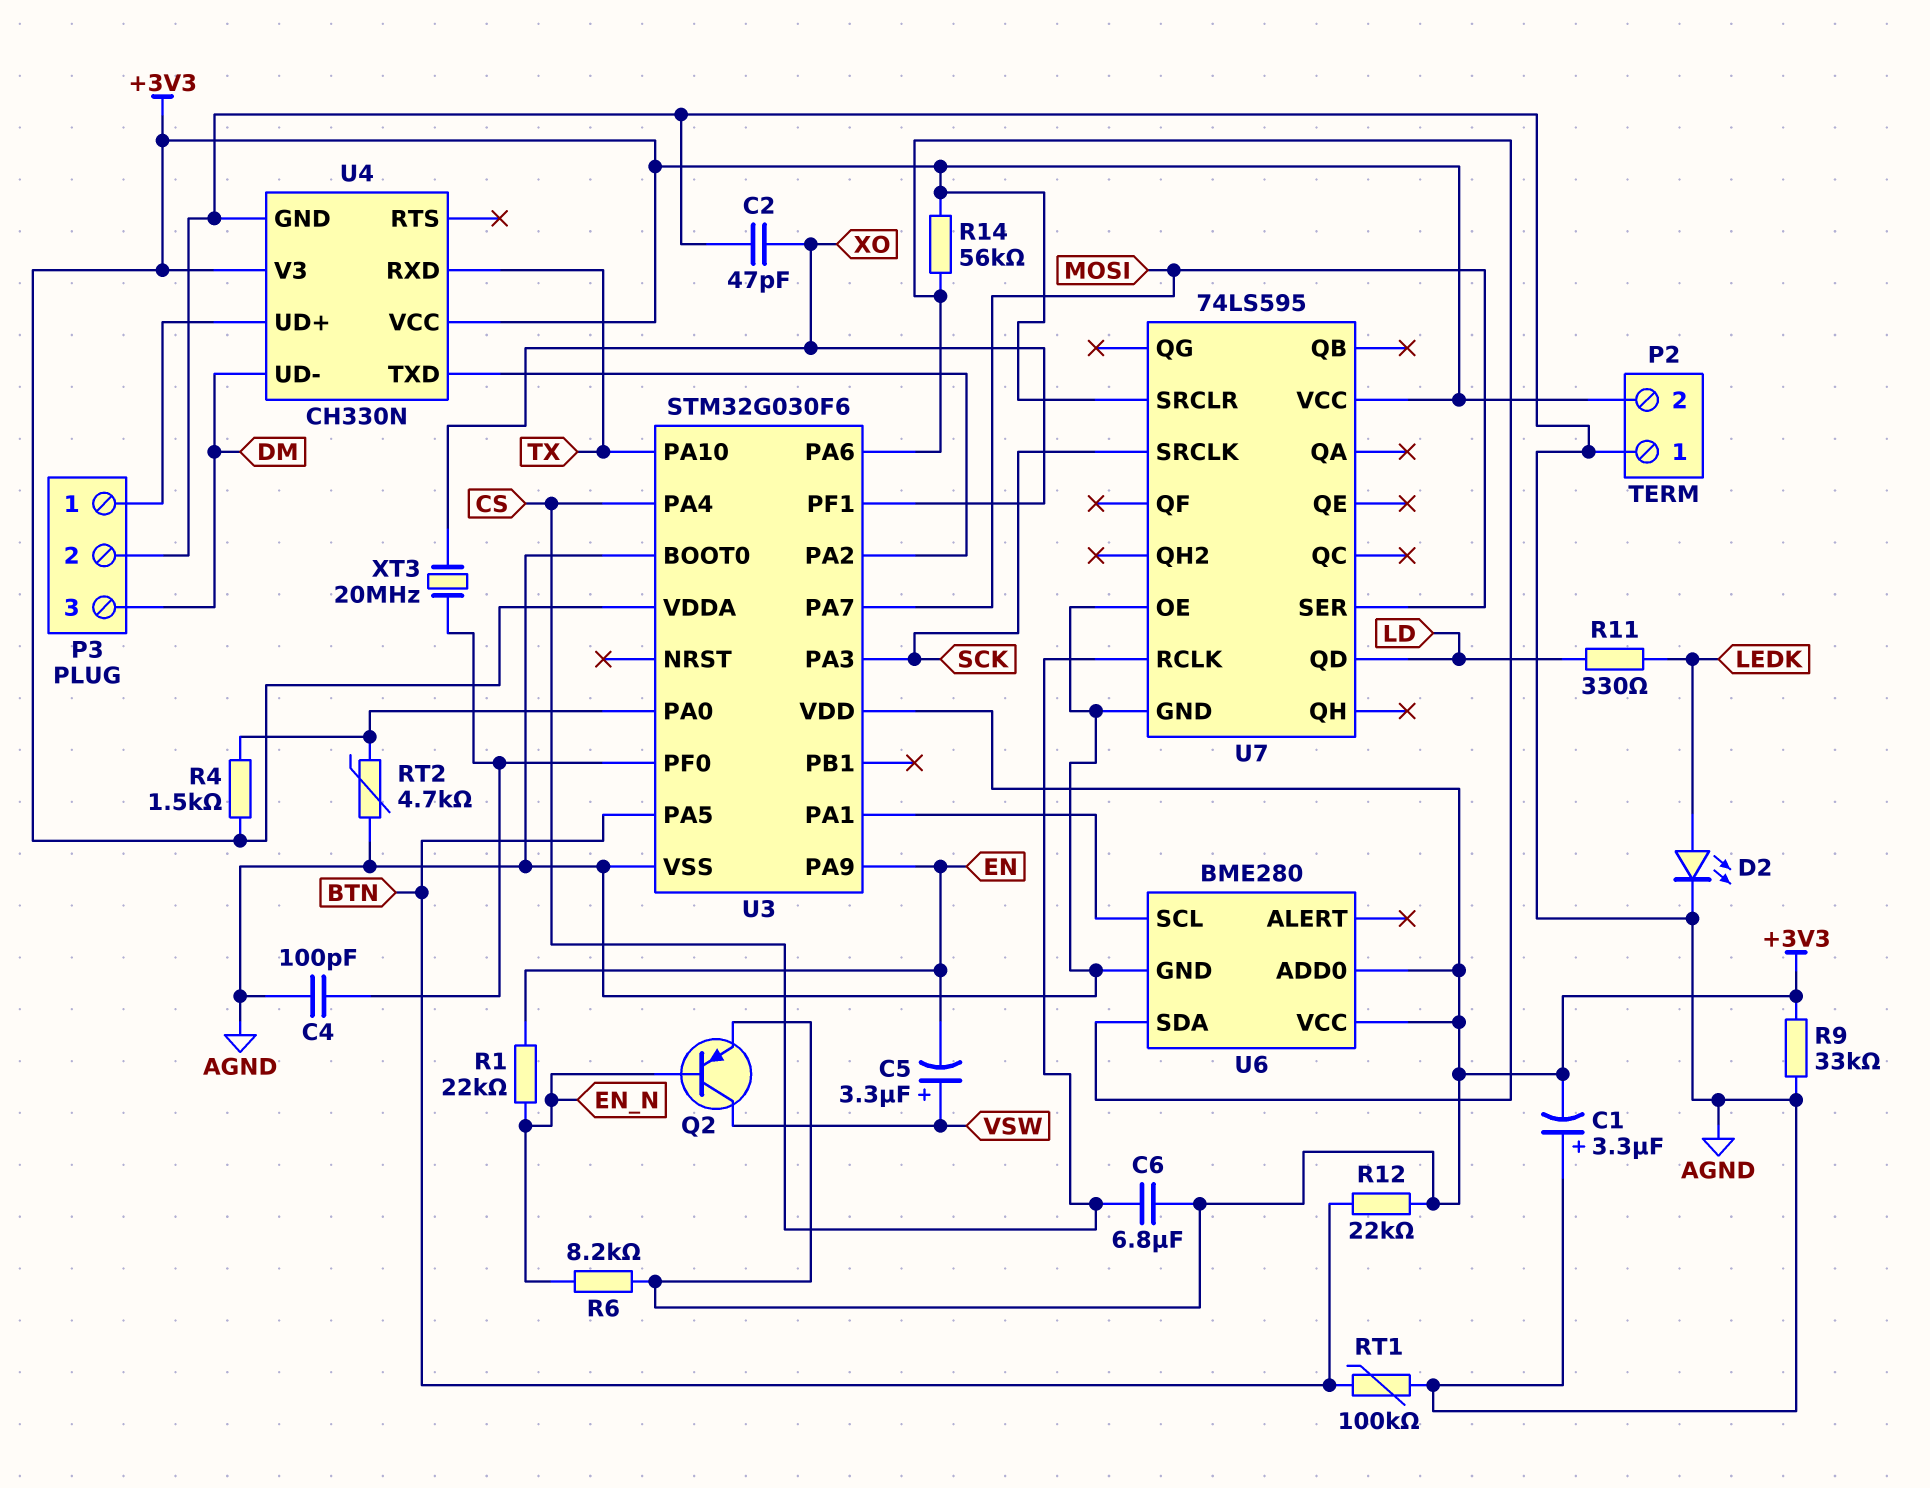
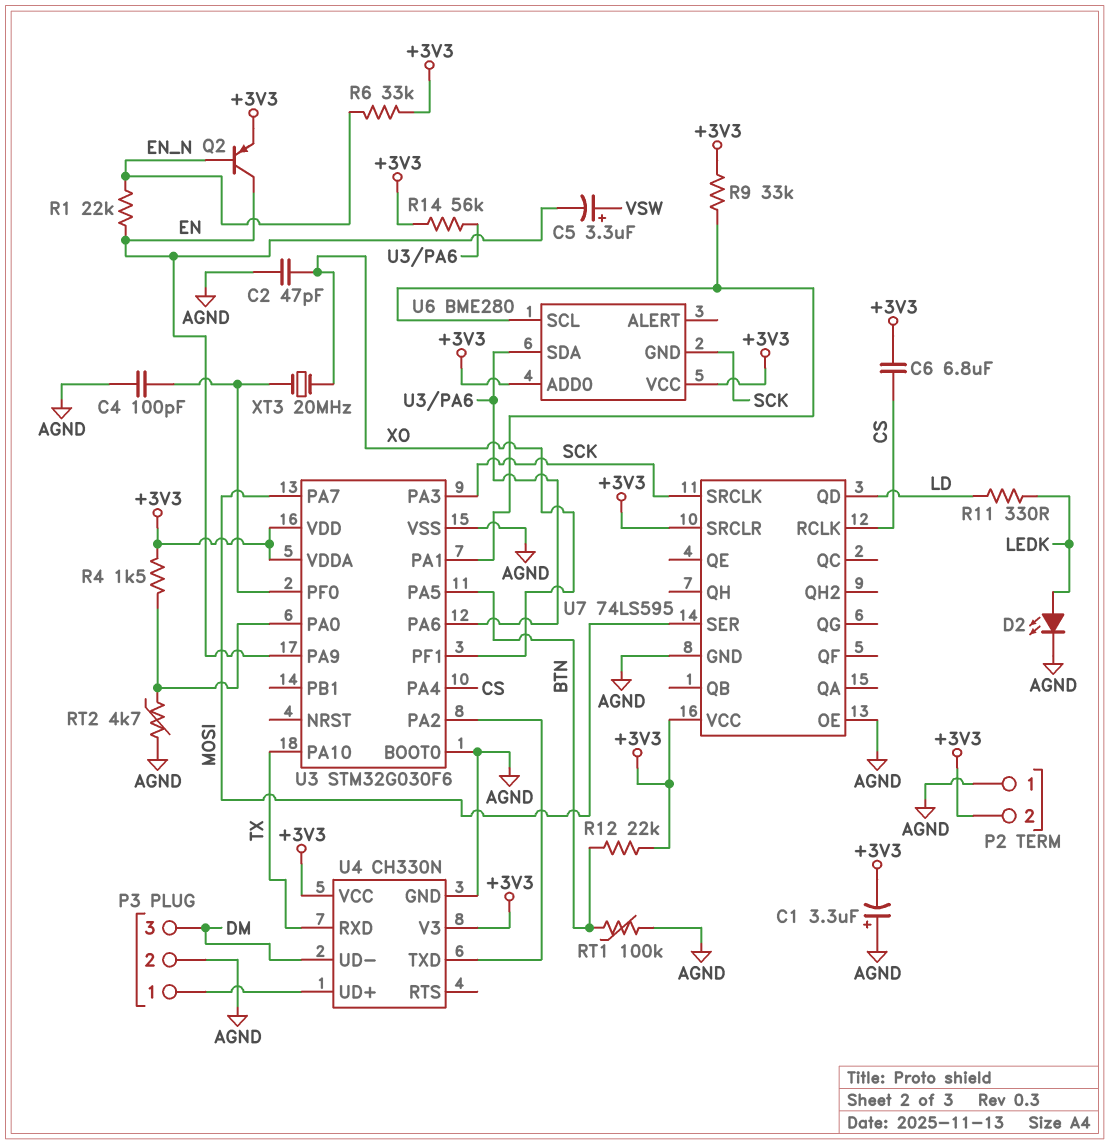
Q2: PNP (B EN_N, C VSW, E +3V3) -> PNP (B EN_N, C EN, E +3V3)
R6: 8.2k (+3V3, EN_N) -> 33k (+3V3, EN_N)
R9: 33k (+3V3, AGND) -> 33k (+3V3, U3/PA1)
U6 pin GND: AGND -> SCK

